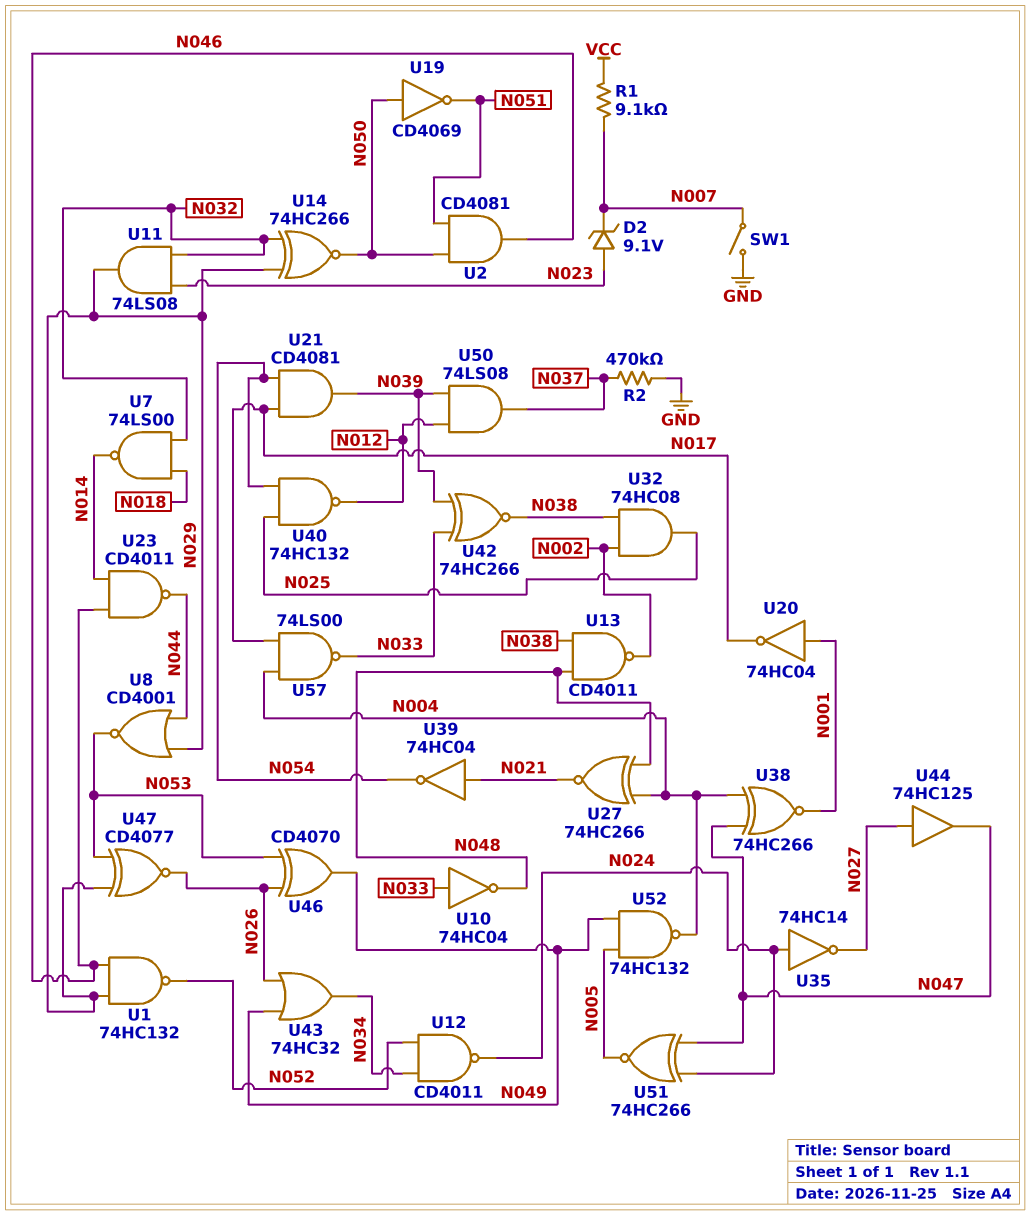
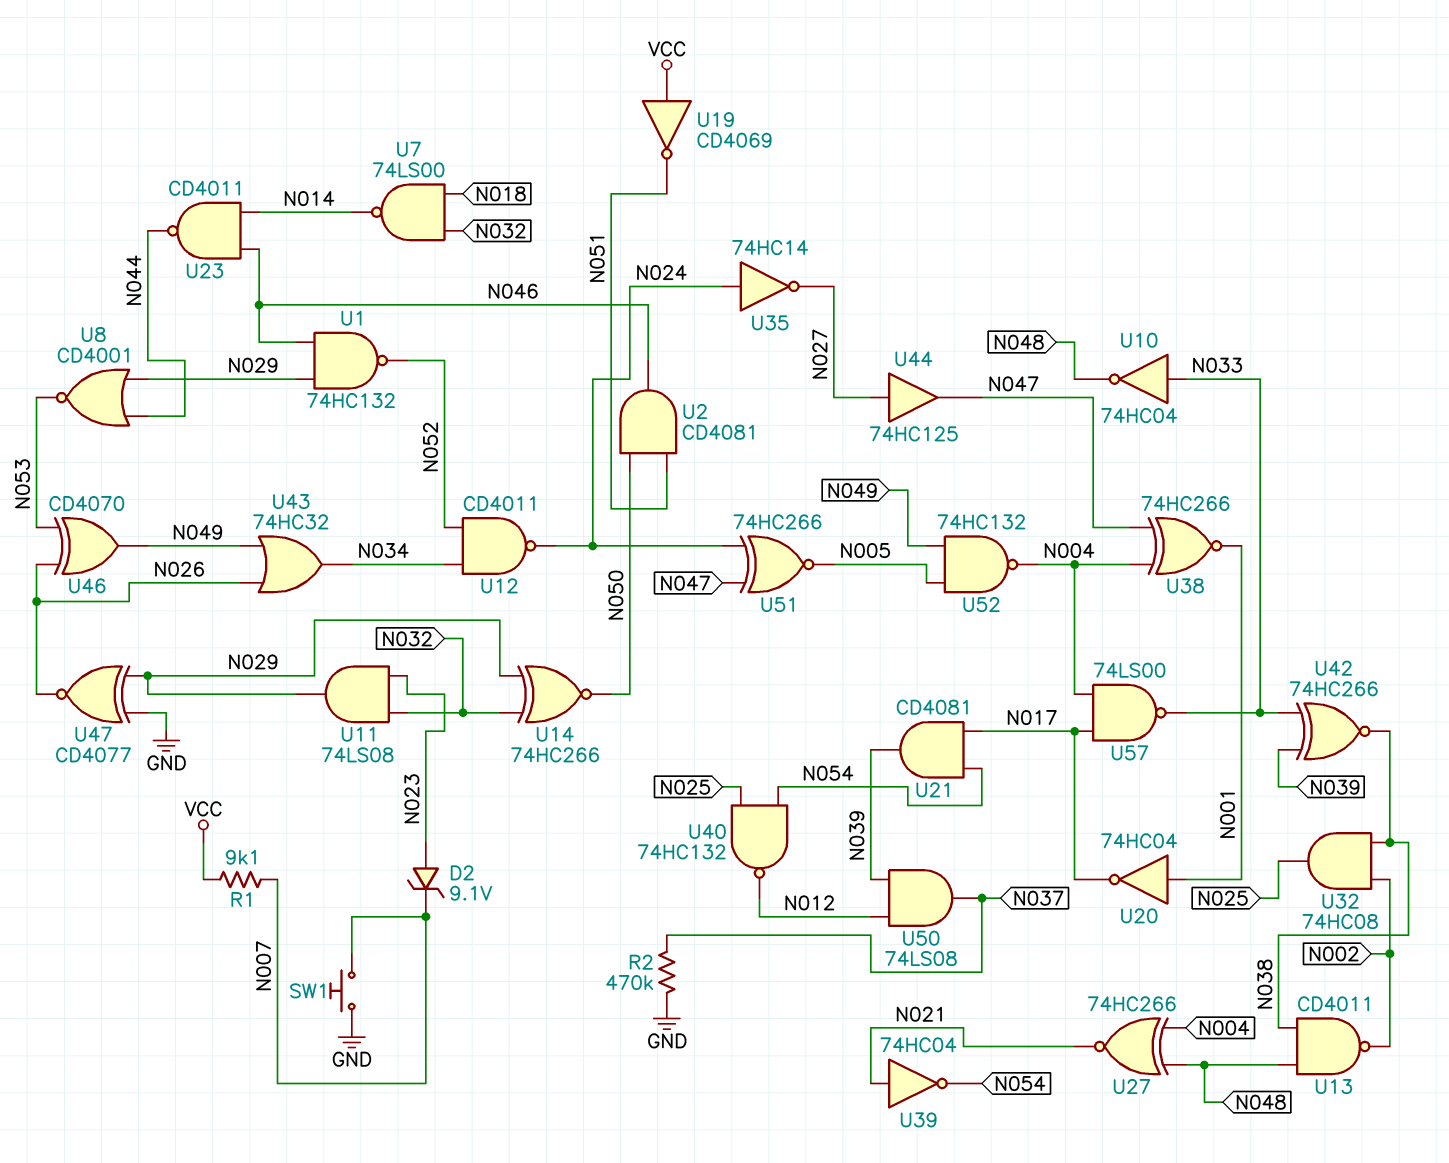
SW1: switch (GND, N007) -> button (GND, N007)
U19: NOT CD4069 (in N050, out N051) -> NOT CD4069 (in VCC, out N051)
U47: XNOR CD4077 (in N029, in N053, out N026) -> XNOR CD4077 (in GND, in N029, out N026)

